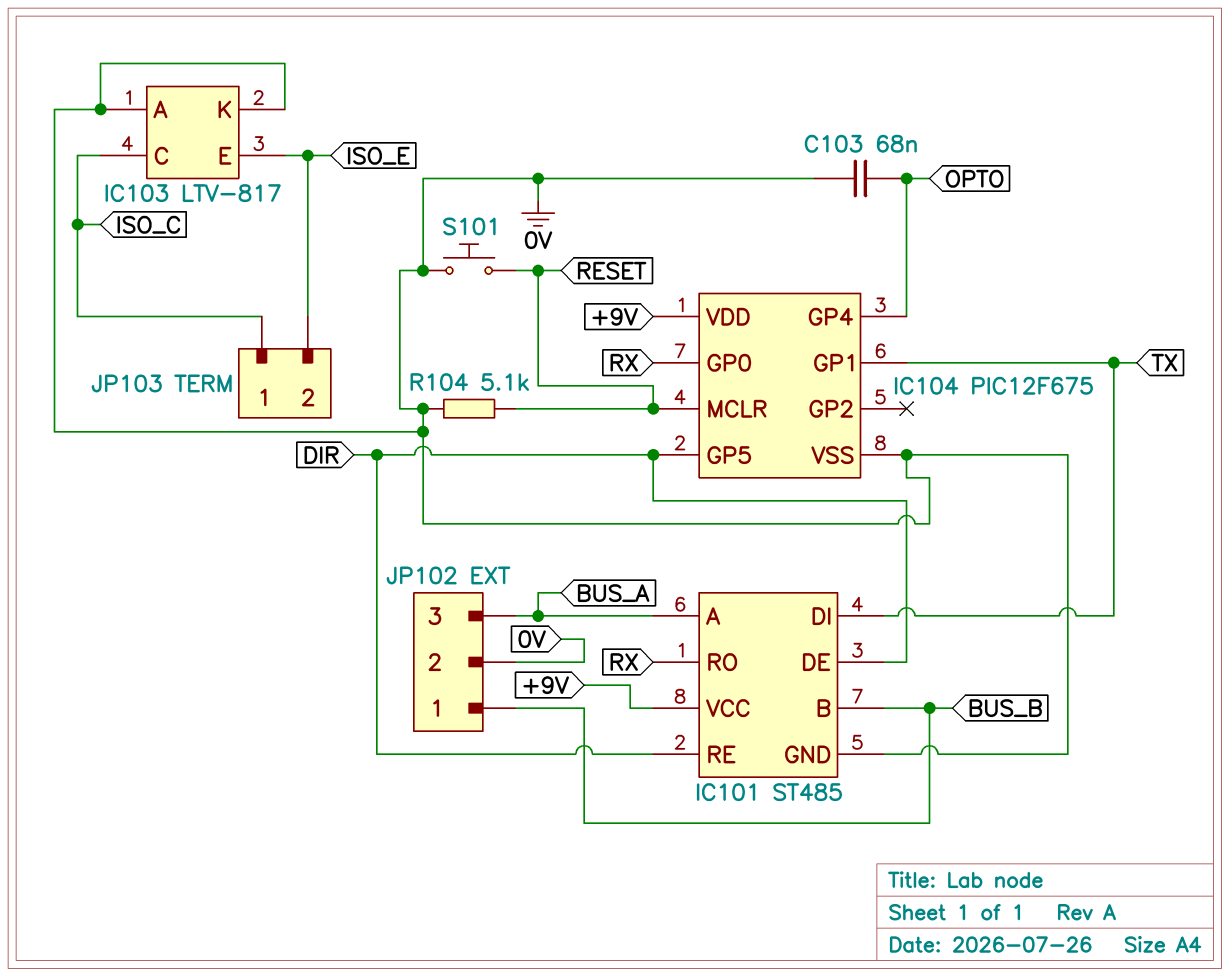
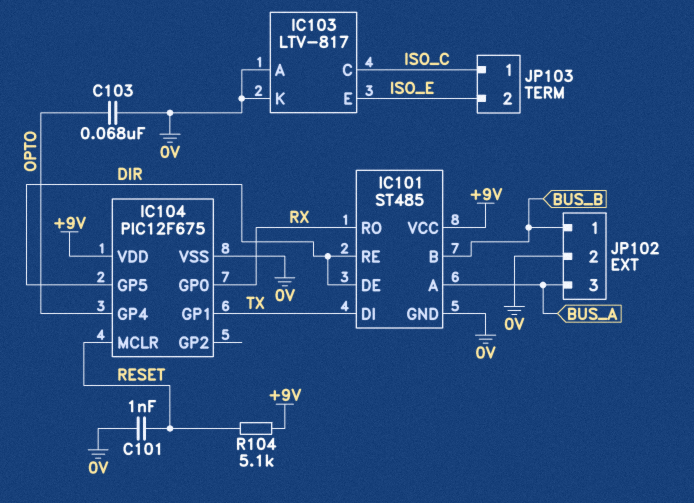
C101: none -> 1nF (0V, RESET)
R104: 5.1k (0V, RESET) -> 5.1k (+9V, RESET)
S101: button (0V, RESET) -> none

